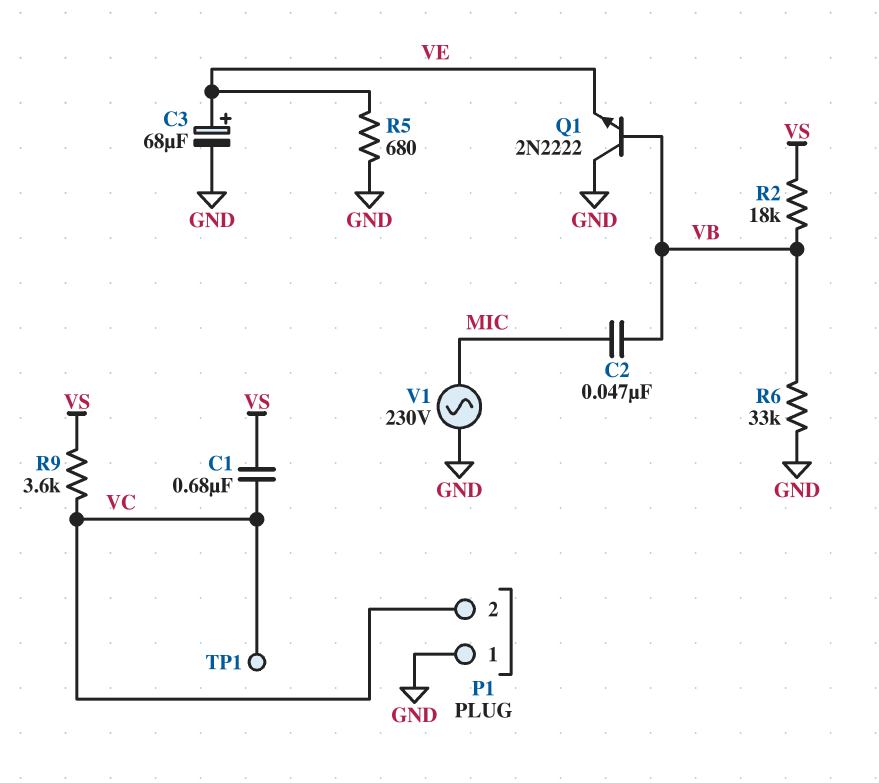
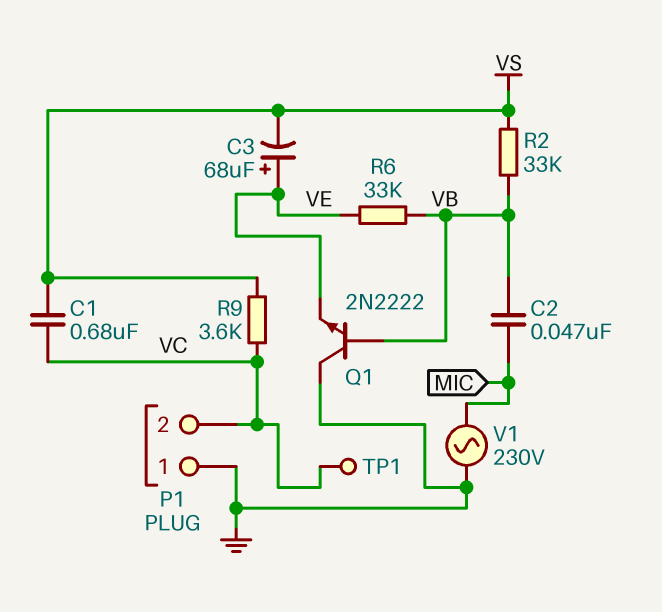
C3: 68uF (plus VE, minus GND) -> 68uF (plus VE, minus VS)
R2: 18k (VB, VS) -> 33k (VB, VS)
R5: 680 (GND, VE) -> none
R6: 33k (GND, VB) -> 33k (VB, VE)

